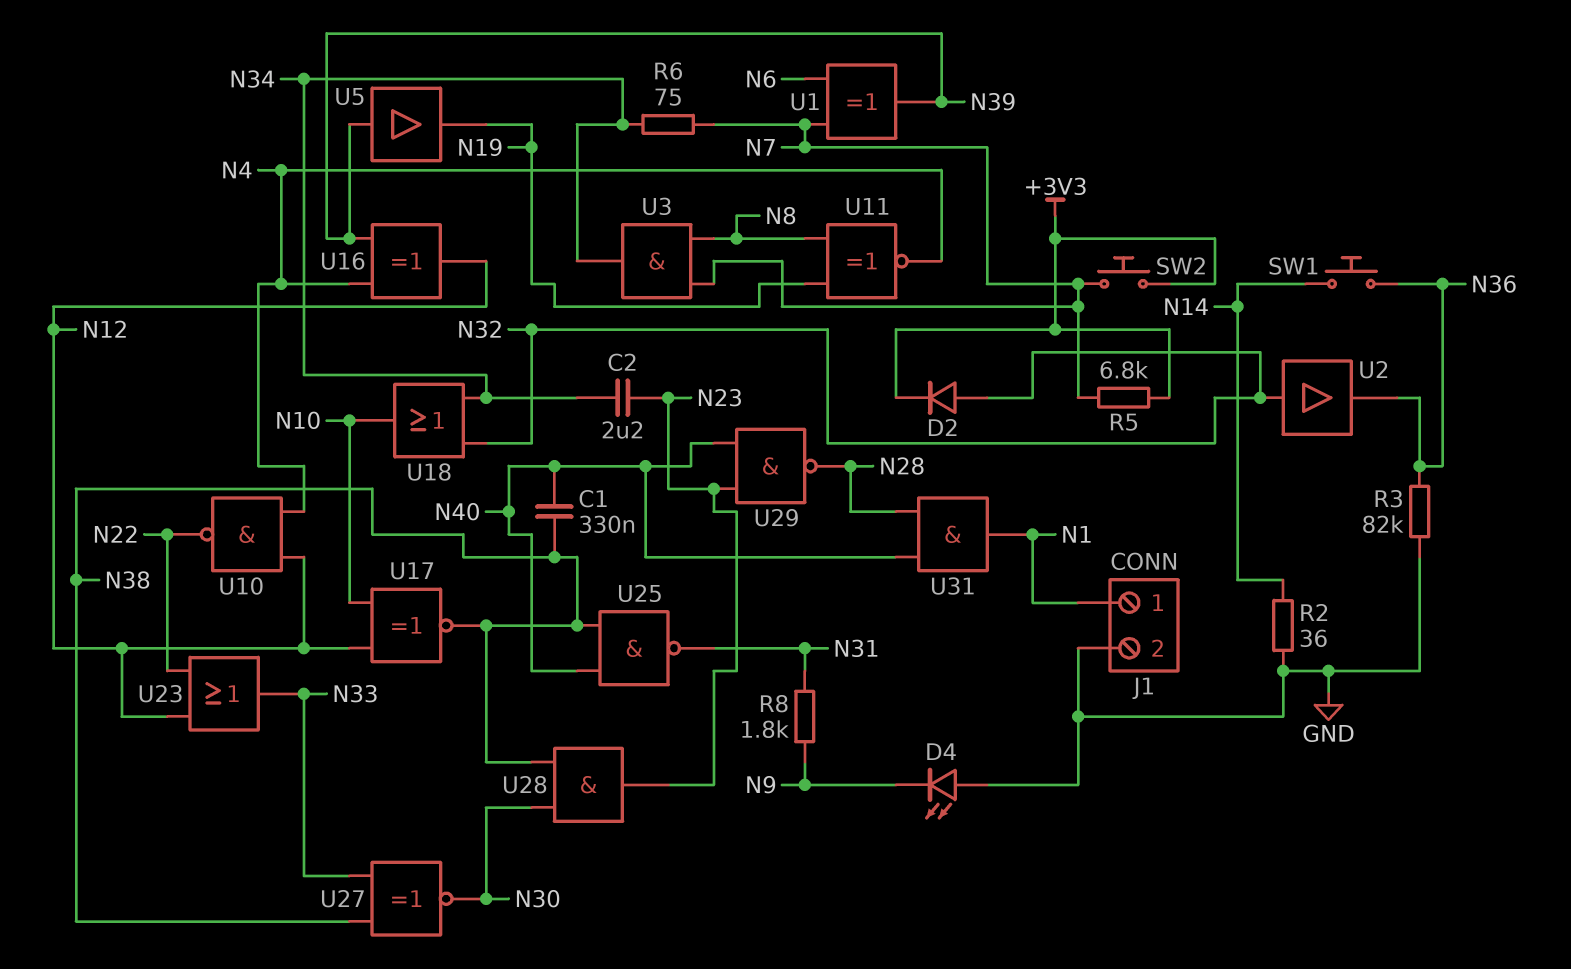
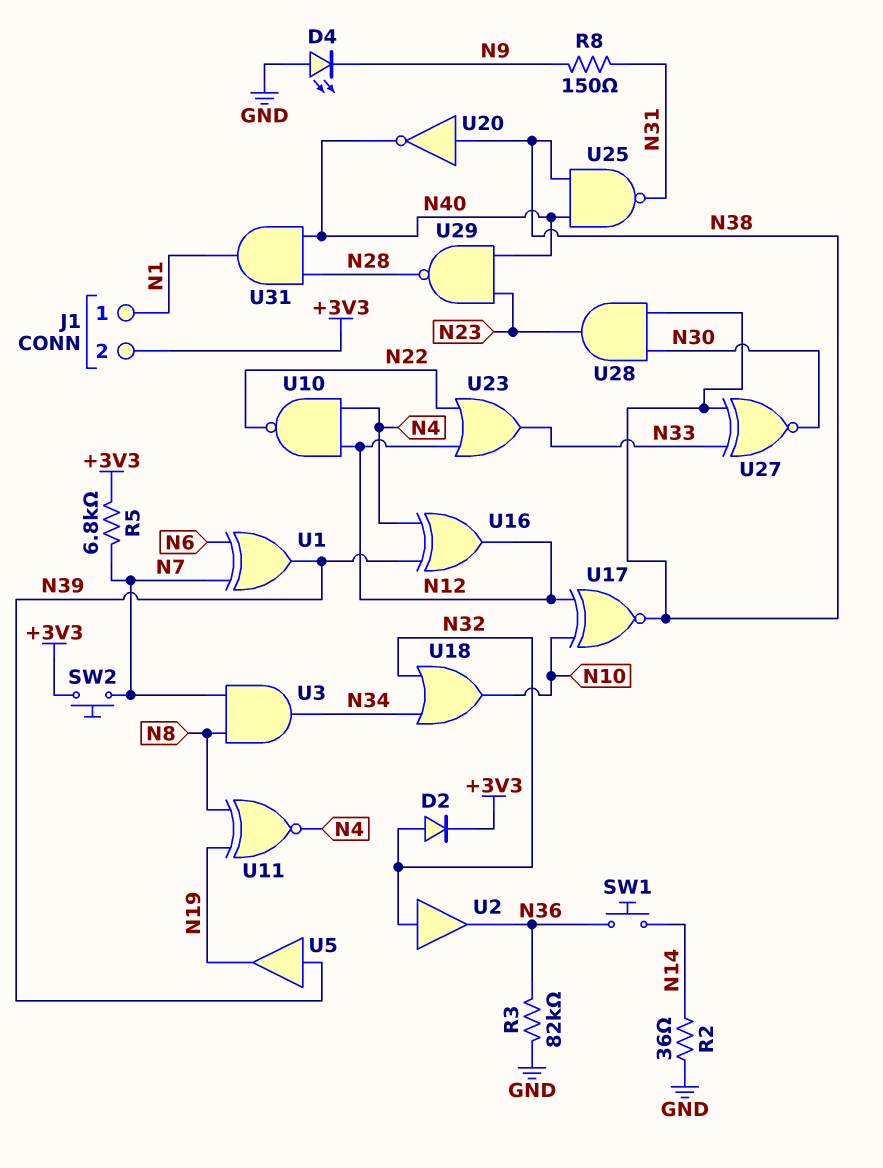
C1: 330nF (N38, N40) -> none
C2: 2.2uF (N23, N34) -> none
J1 pin 2: GND -> +3V3
R6: 75 (N7, N34) -> none
R8: 1.8k (N9, N31) -> 150 (N9, N31)
U20: none -> NOT (in N38, out N40)

